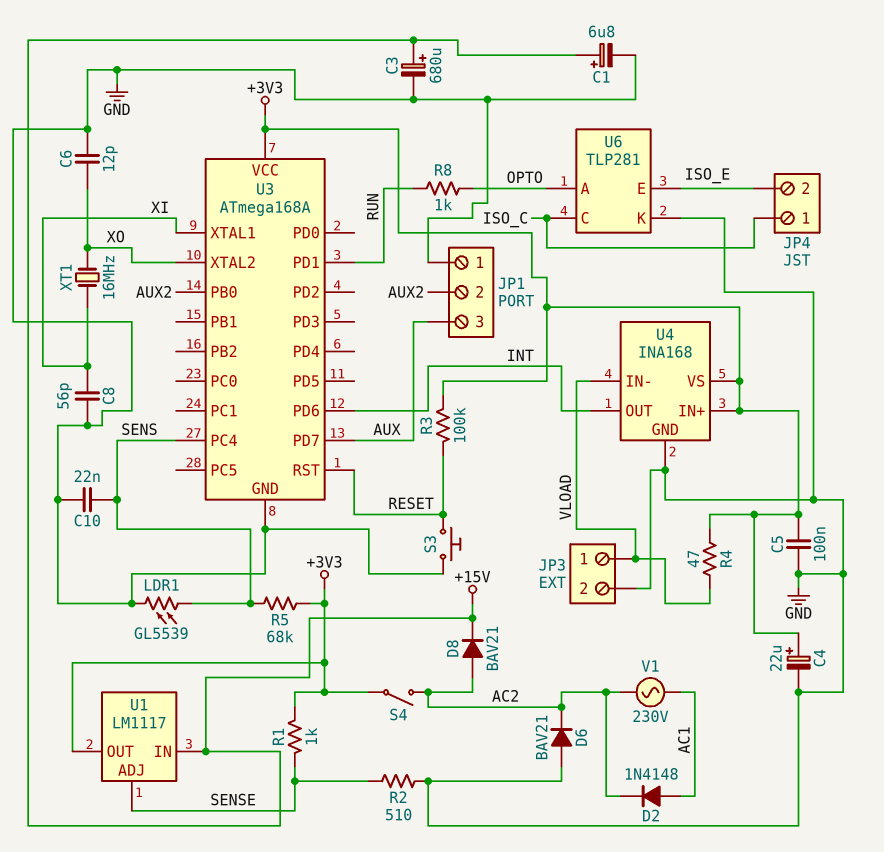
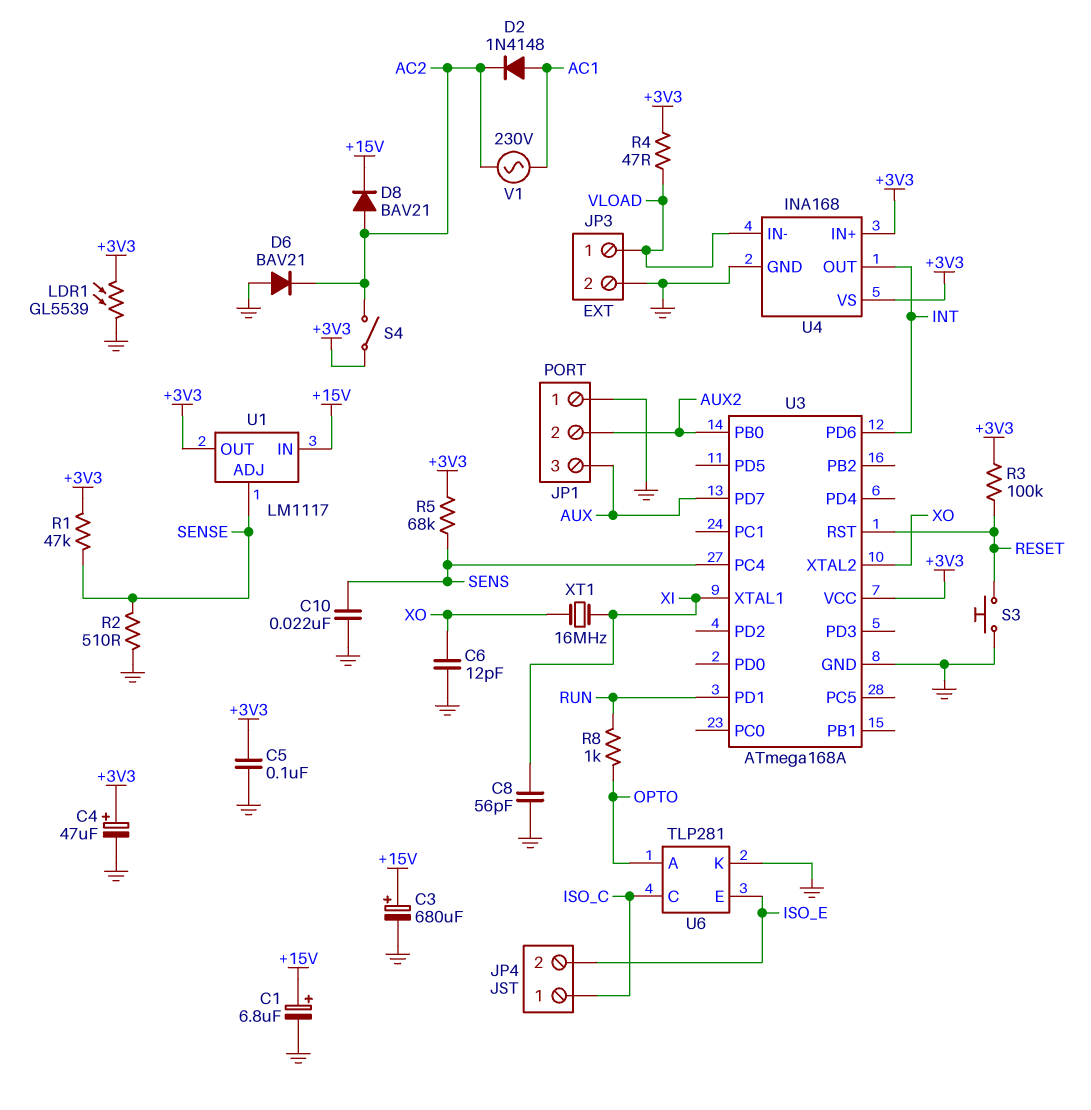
C4: 22uF (plus +3V3, minus GND) -> 47uF (plus +3V3, minus GND)
LDR1: GL5539 (GND, SENS) -> GL5539 (+3V3, GND)
R1: 1k (+3V3, SENSE) -> 47k (+3V3, SENSE)

